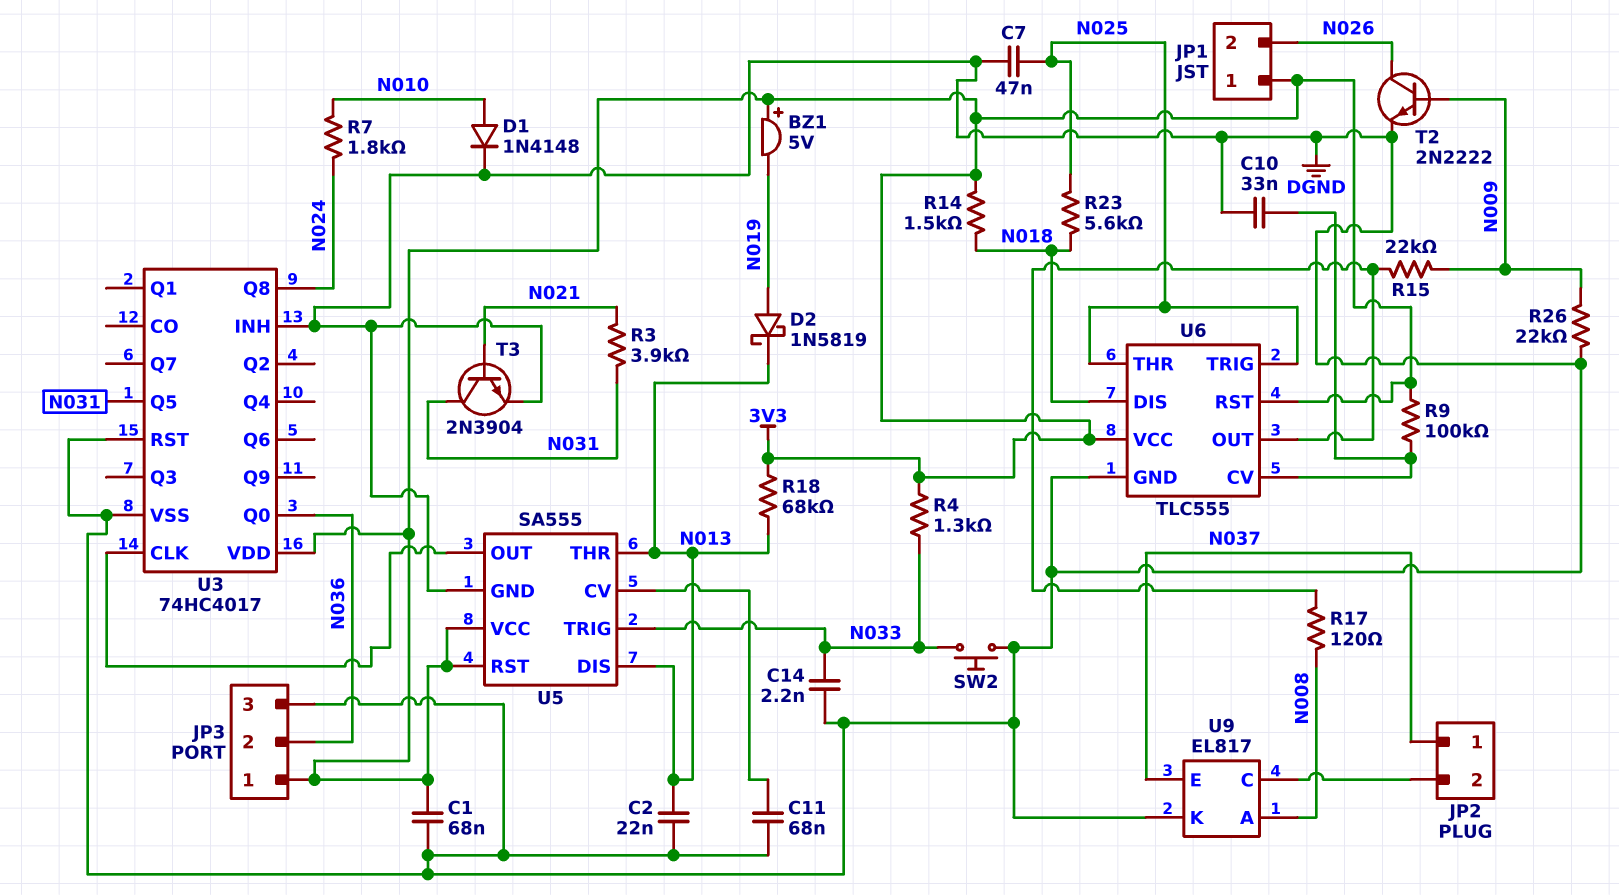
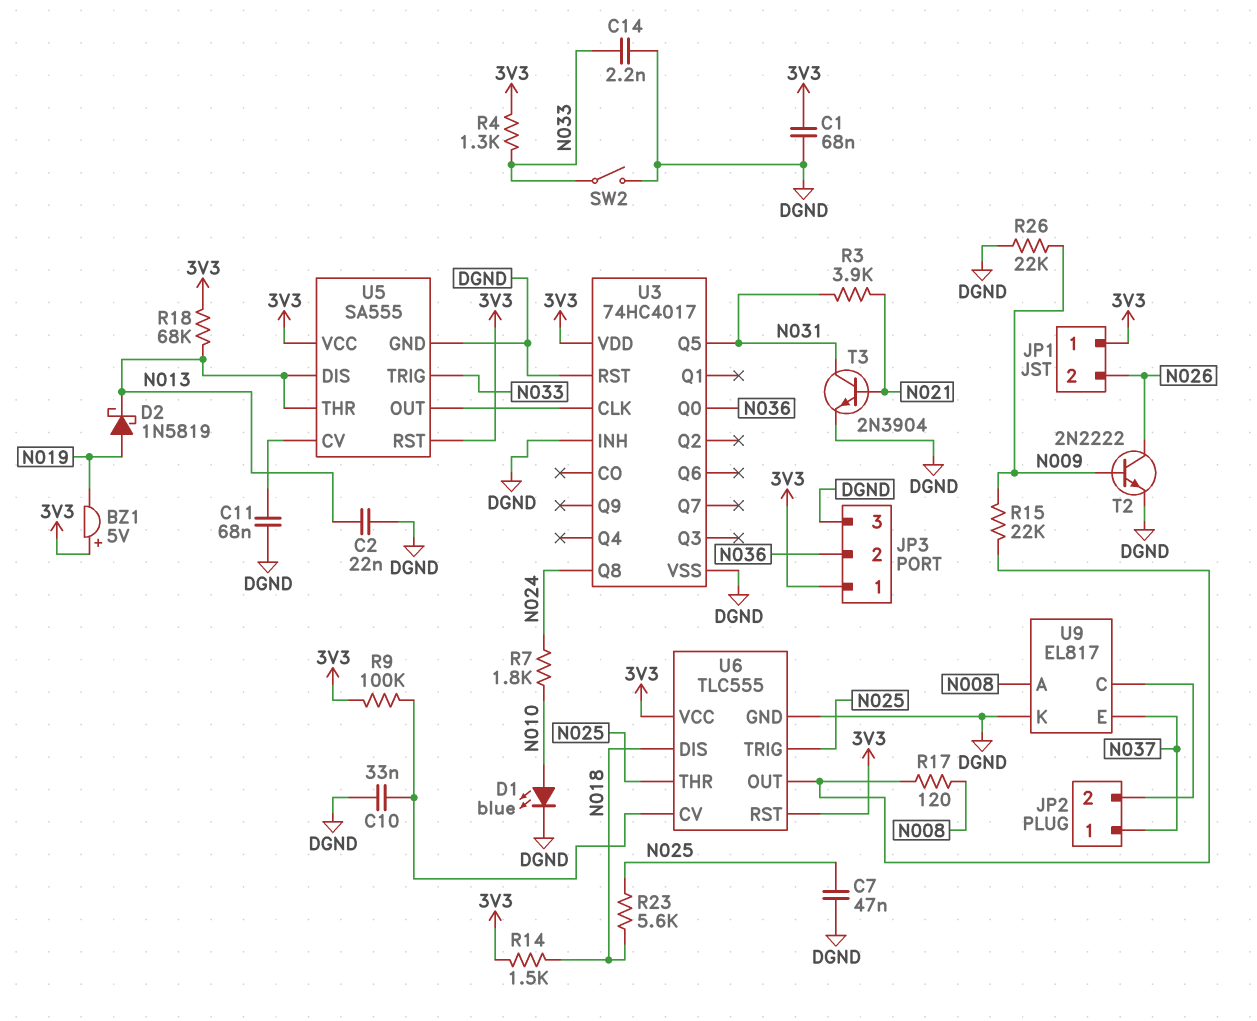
D1: diode 1N4148 (A N010, K DGND) -> LED blue (A N010, K DGND)
SW2: button (DGND, N033) -> switch (DGND, N033)

